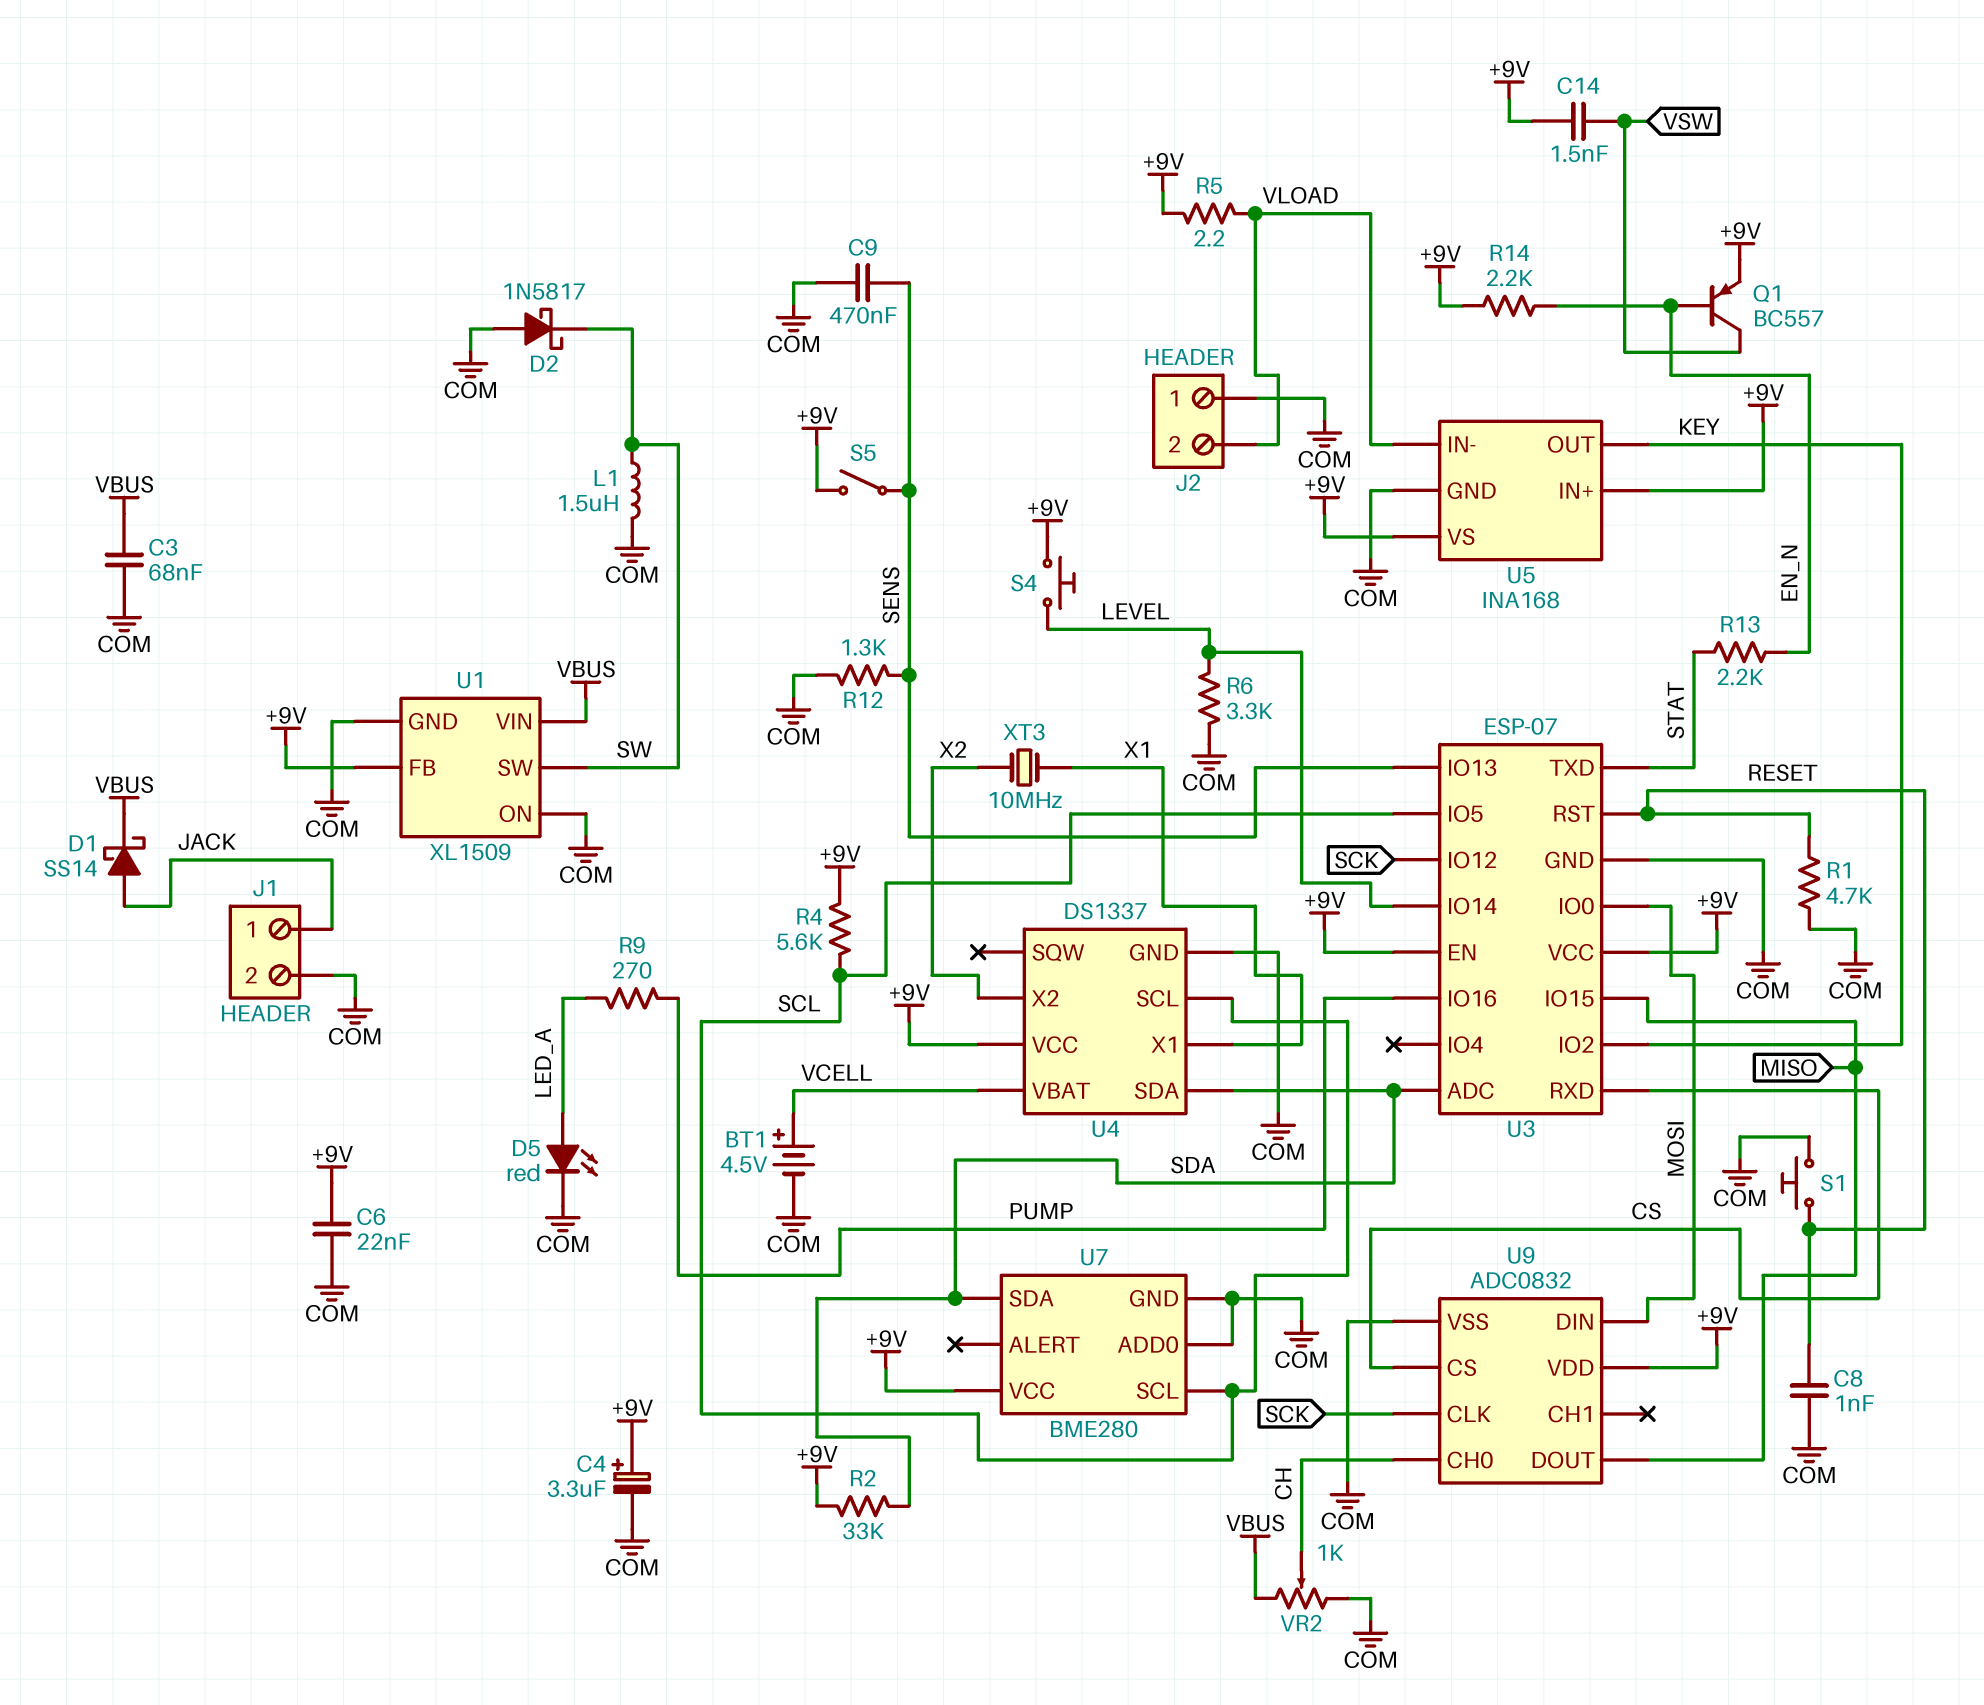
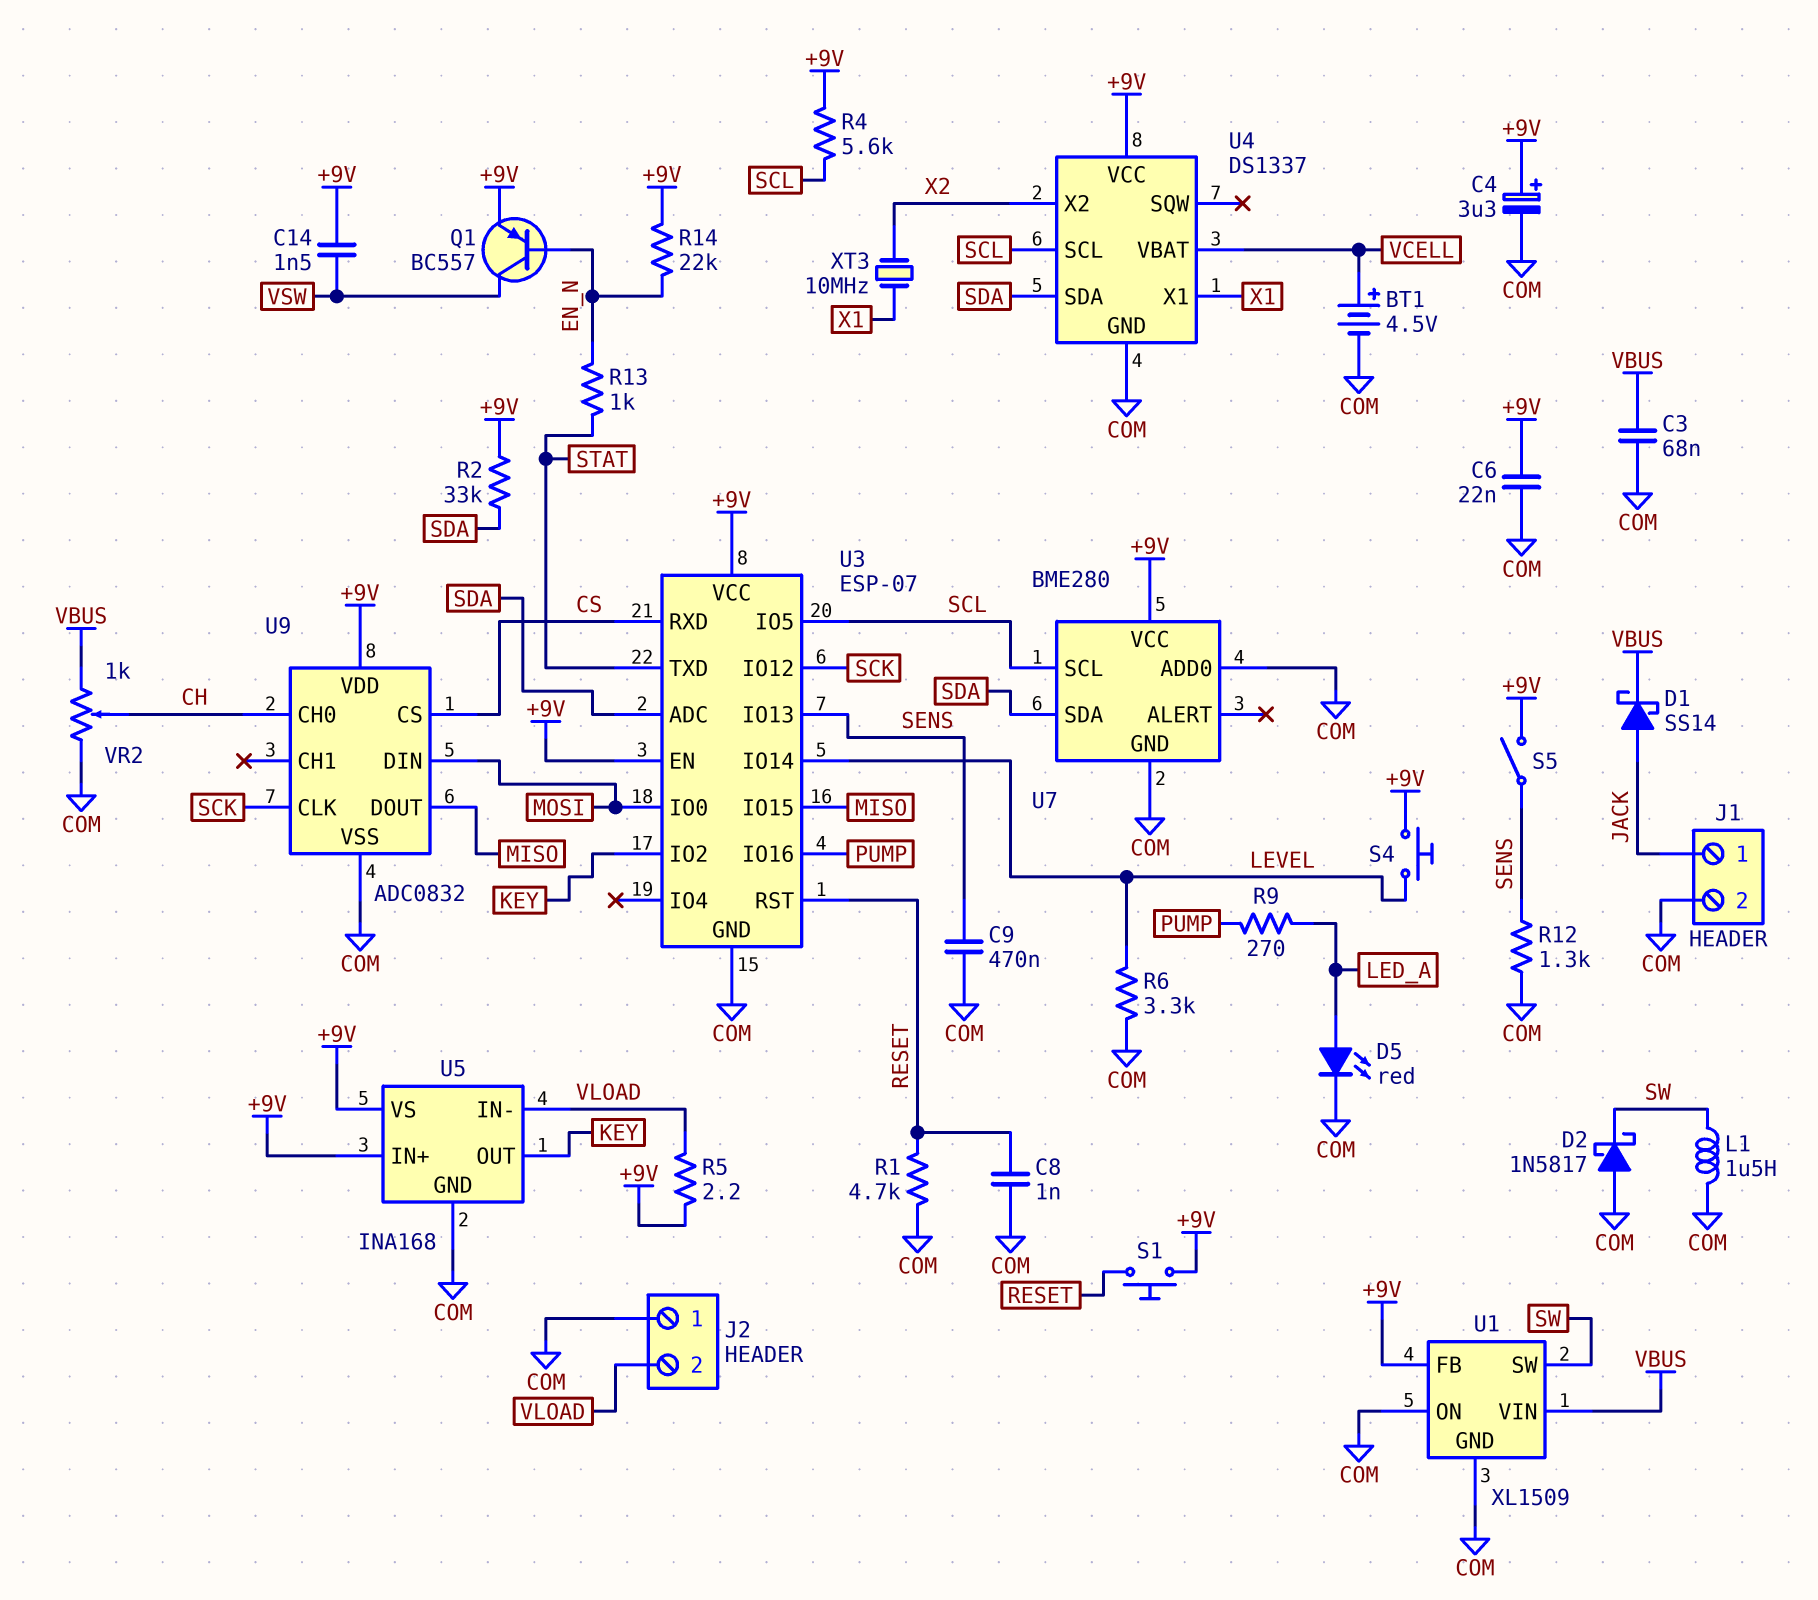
R13: 2.2k (EN_N, STAT) -> 1k (EN_N, STAT)
R14: 2.2k (+9V, EN_N) -> 22k (+9V, EN_N)
S1: button (COM, RESET) -> button (+9V, RESET)

